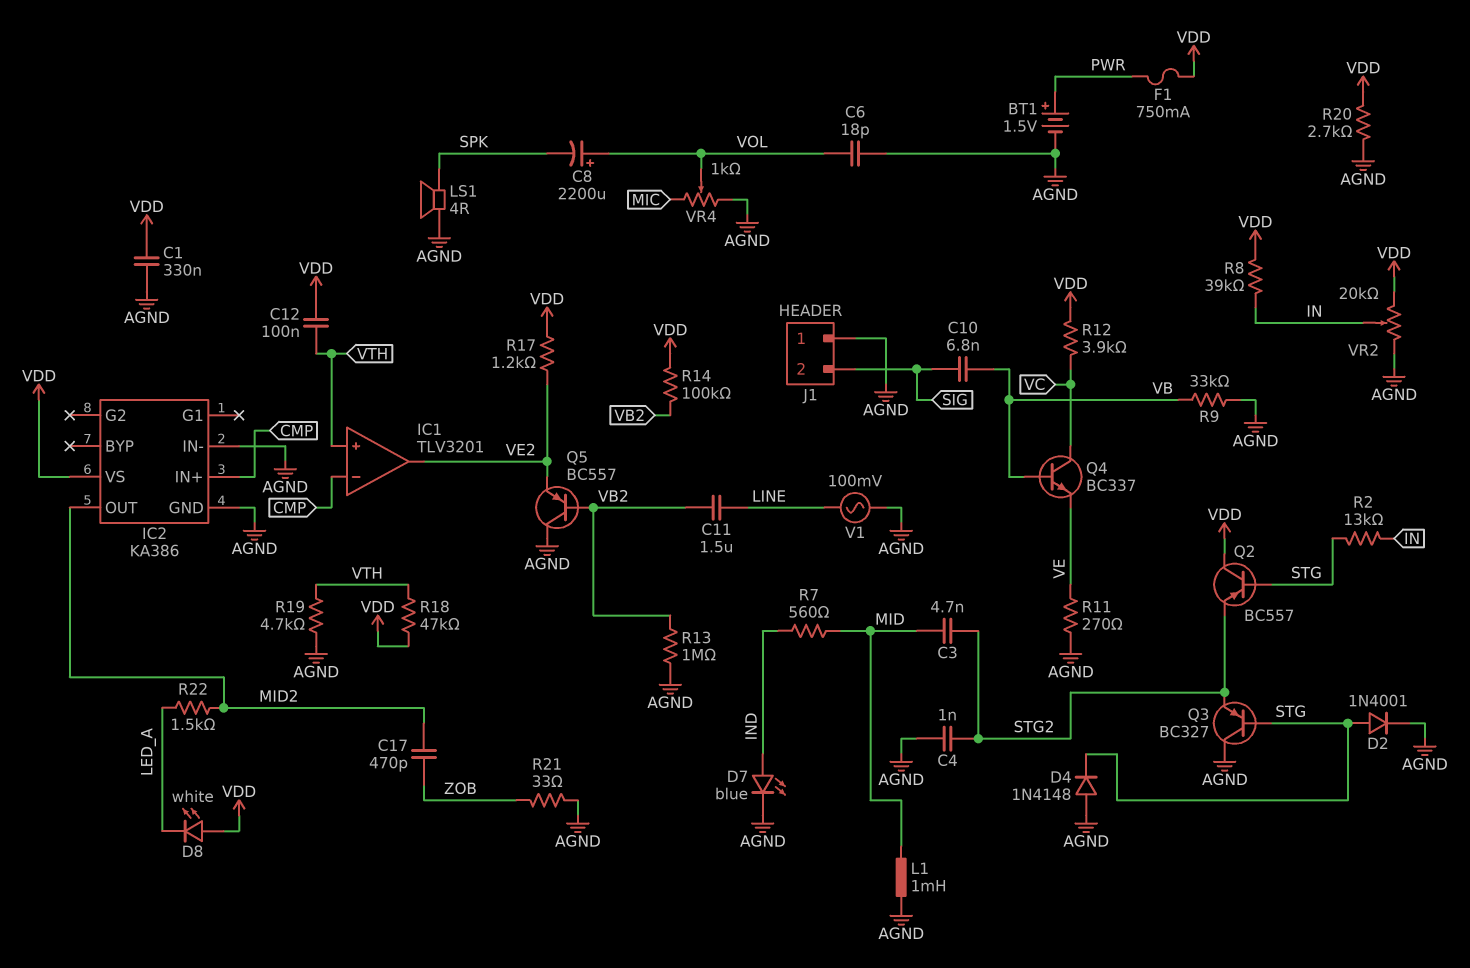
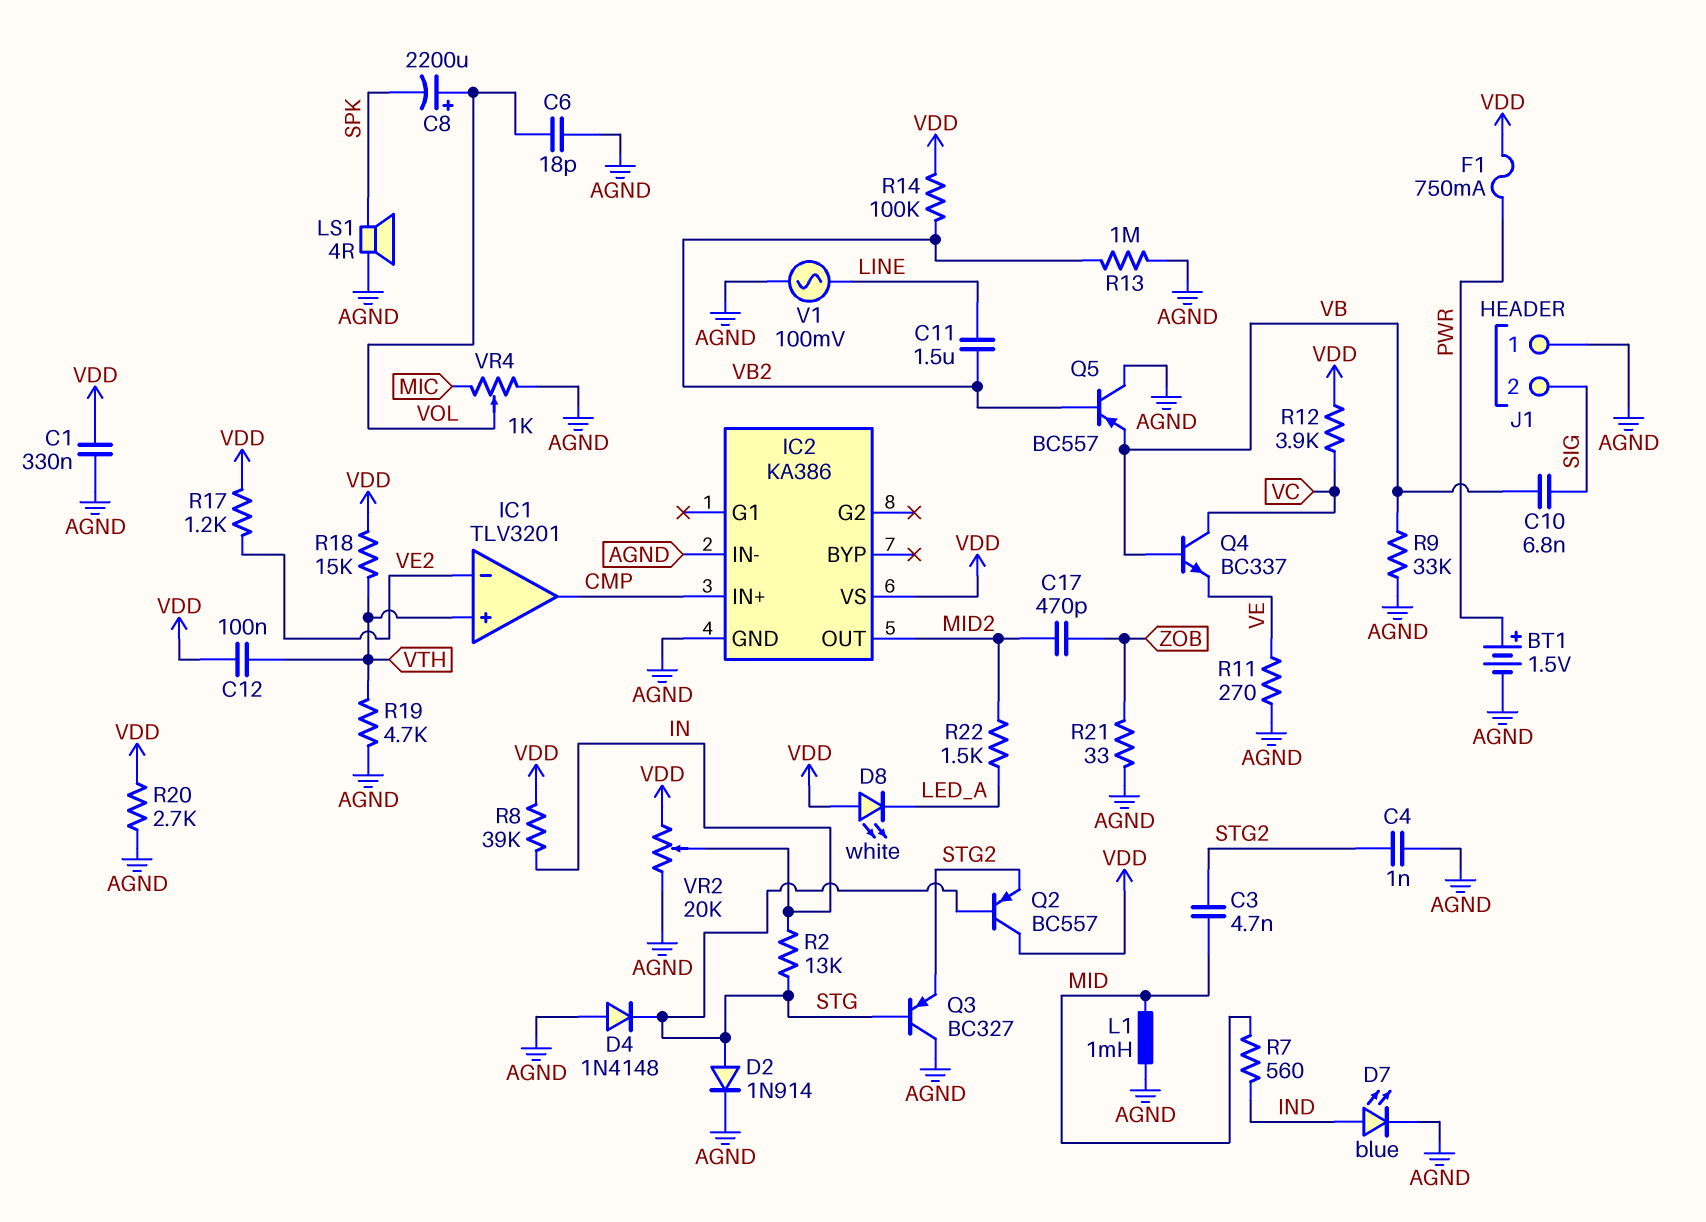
D2: diode 1N4001 (A STG, K AGND) -> diode 1N914 (A STG, K AGND)
IC1 pin in-: CMP -> VE2
IC1 pin out: VE2 -> CMP
Q5: PNP BC557 (B VB2, C AGND, E VE2) -> PNP BC557 (B VB2, C AGND, E VB)
R18: 47k (VDD, VTH) -> 15k (VDD, VTH)

